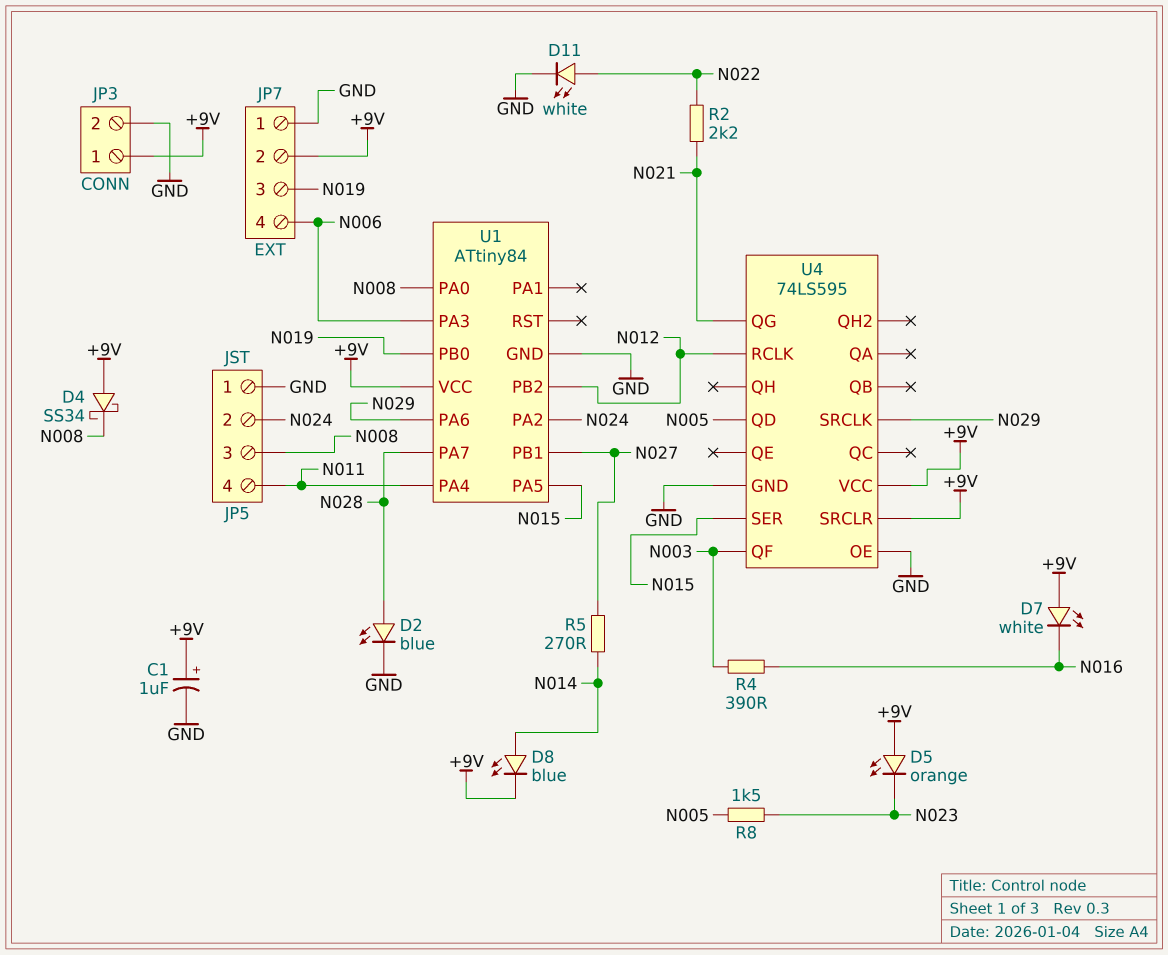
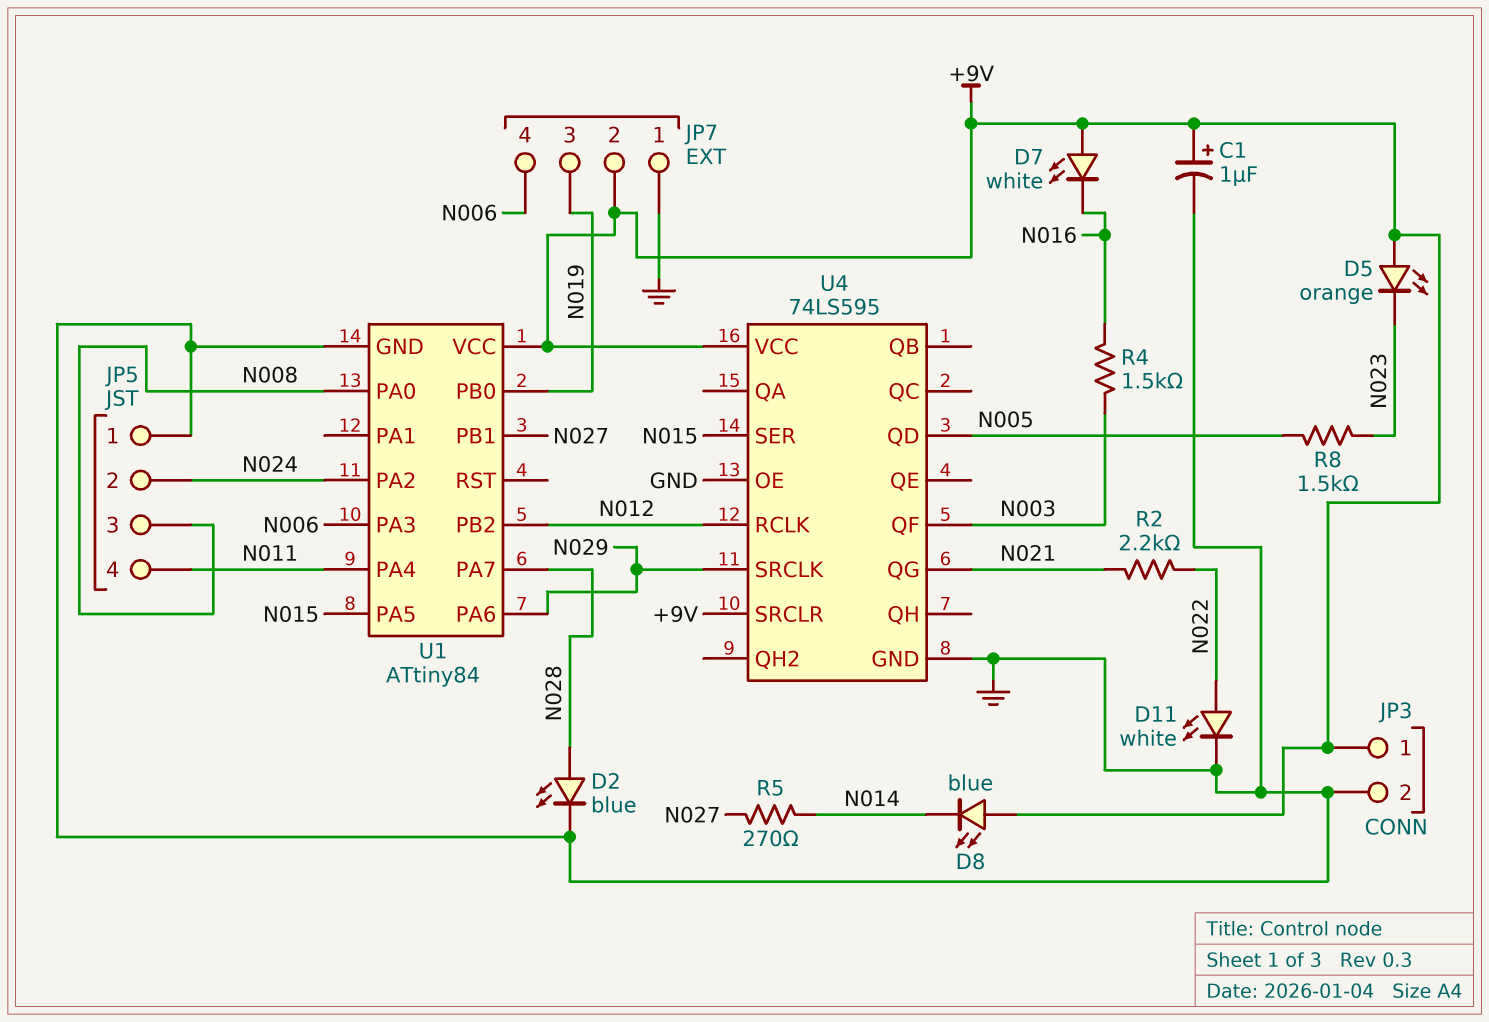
D4: schottky SS34 (A +9V, K N008) -> none
D8: LED blue (A N014, K +9V) -> LED blue (A +9V, K N014)
R4: 390 (N003, N016) -> 1.5k (N003, N016)

